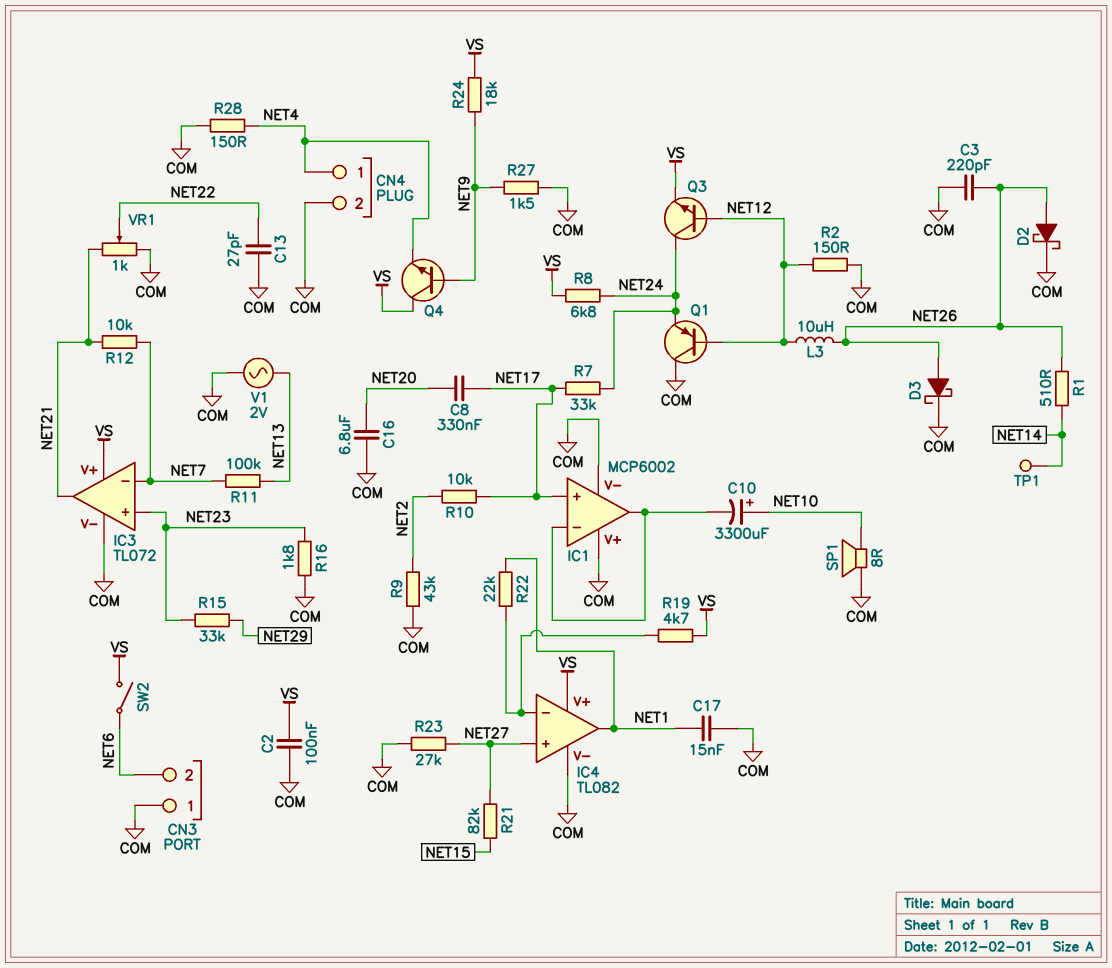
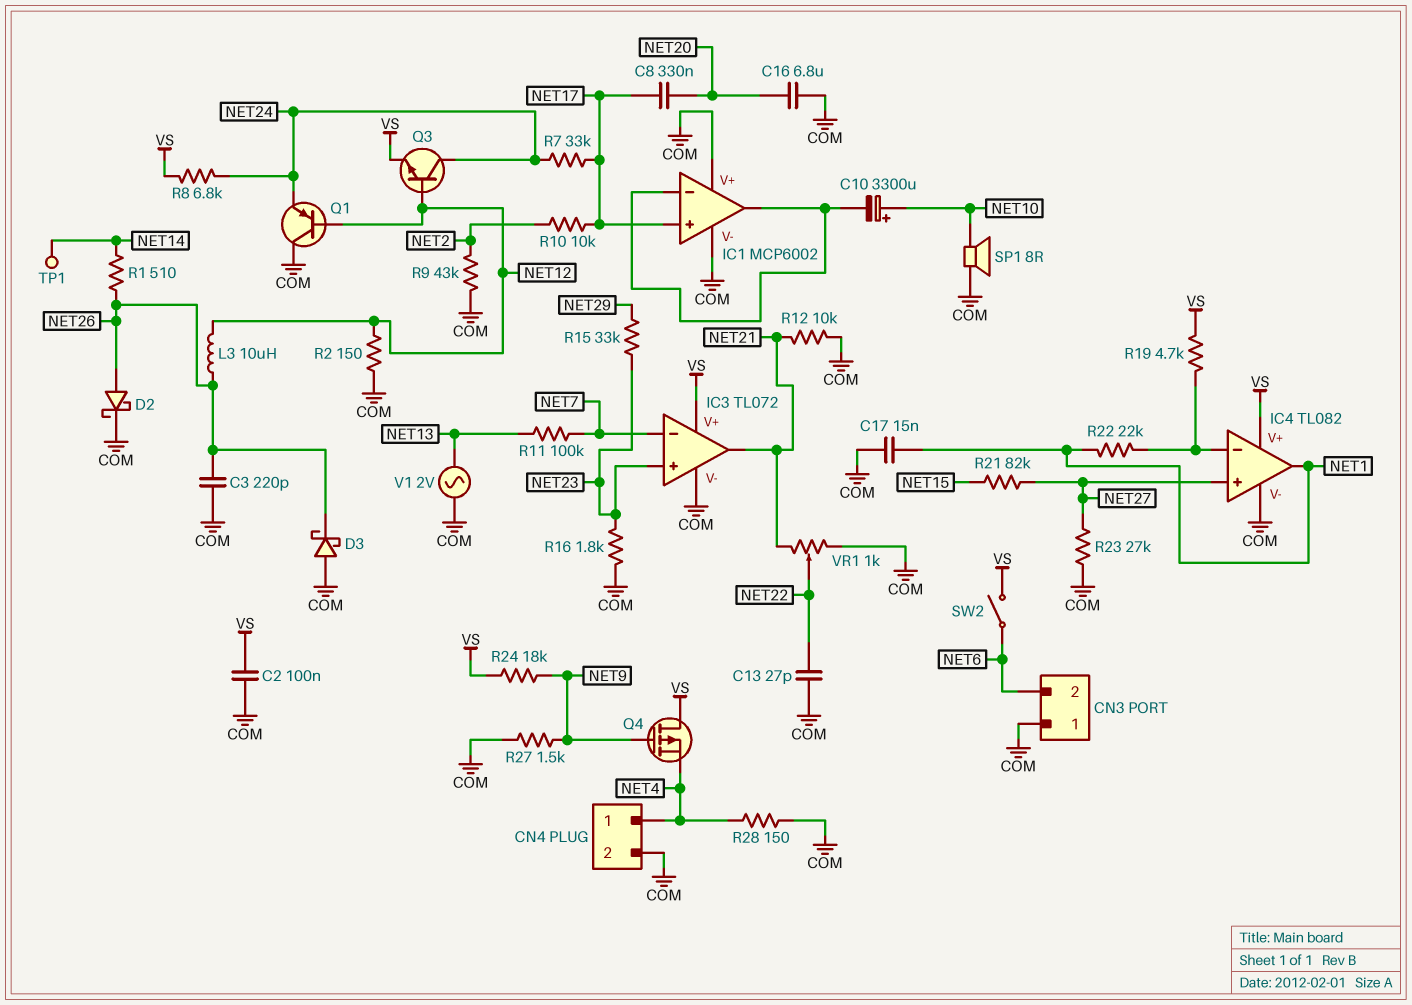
D3: schottky (A NET26, K COM) -> schottky (A COM, K NET26)
Q4: NPN (B NET9, C VS, E NET4) -> PMOS (G NET9, D VS, S NET4)
R12: 10k (NET7, NET21) -> 10k (COM, NET21)

